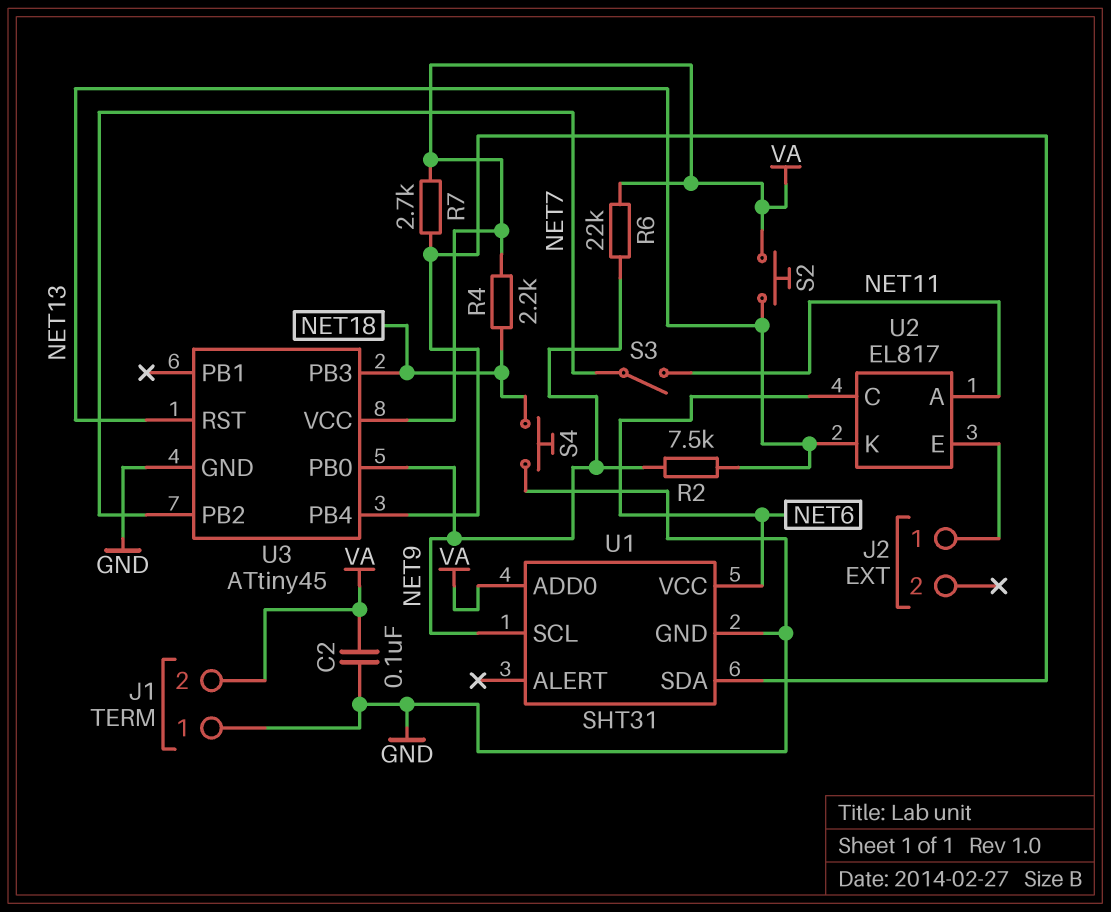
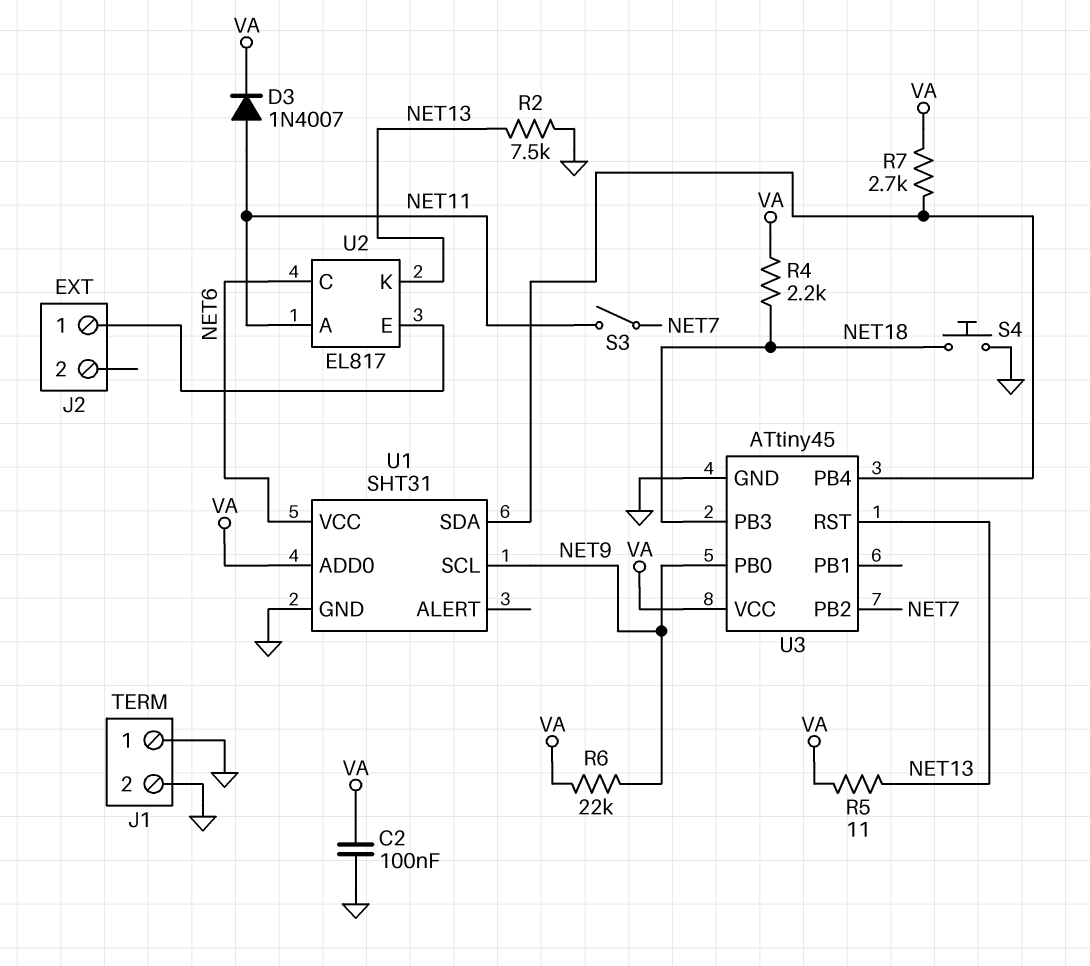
D3: none -> diode 1N4007 (A NET11, K VA)
J1 pin 2: VA -> GND
R2: 7.5k (NET9, NET13) -> 7.5k (GND, NET13)
R5: none -> 11 (NET13, VA)
S2: button (NET13, VA) -> none

